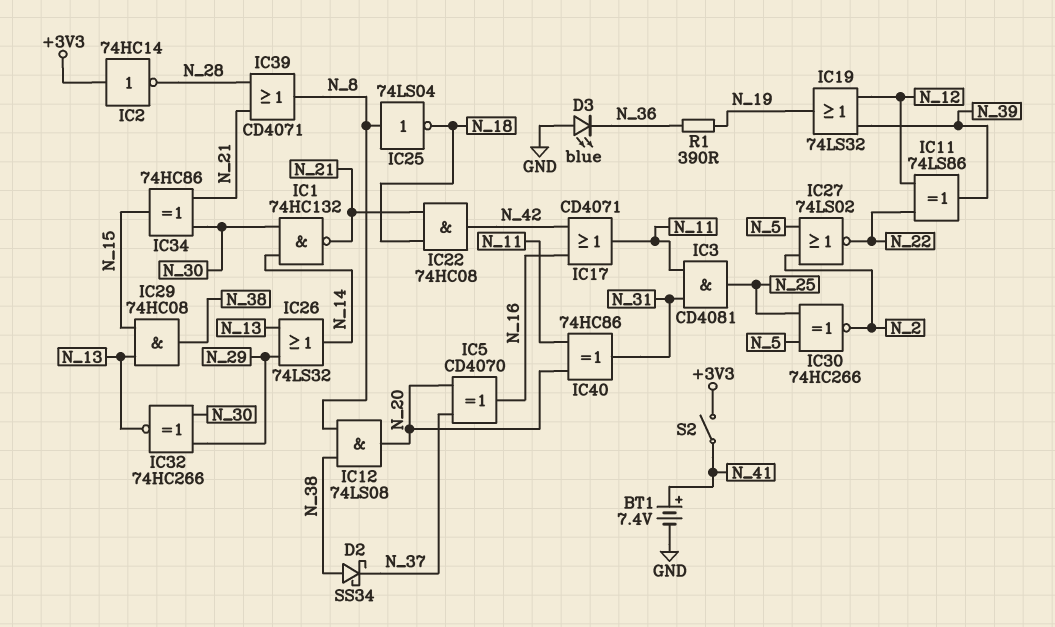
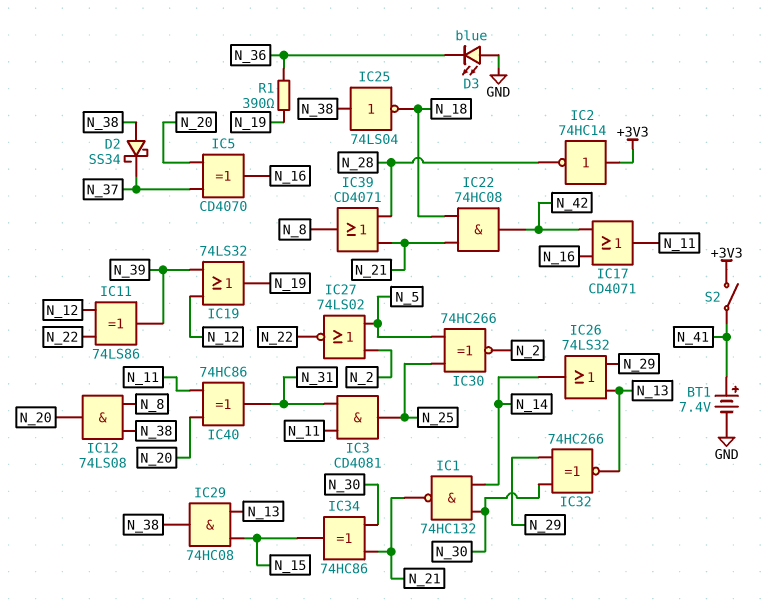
IC25: NOT 74LS04 (in N_8, out N_18) -> NOT 74LS04 (in N_38, out N_18)

